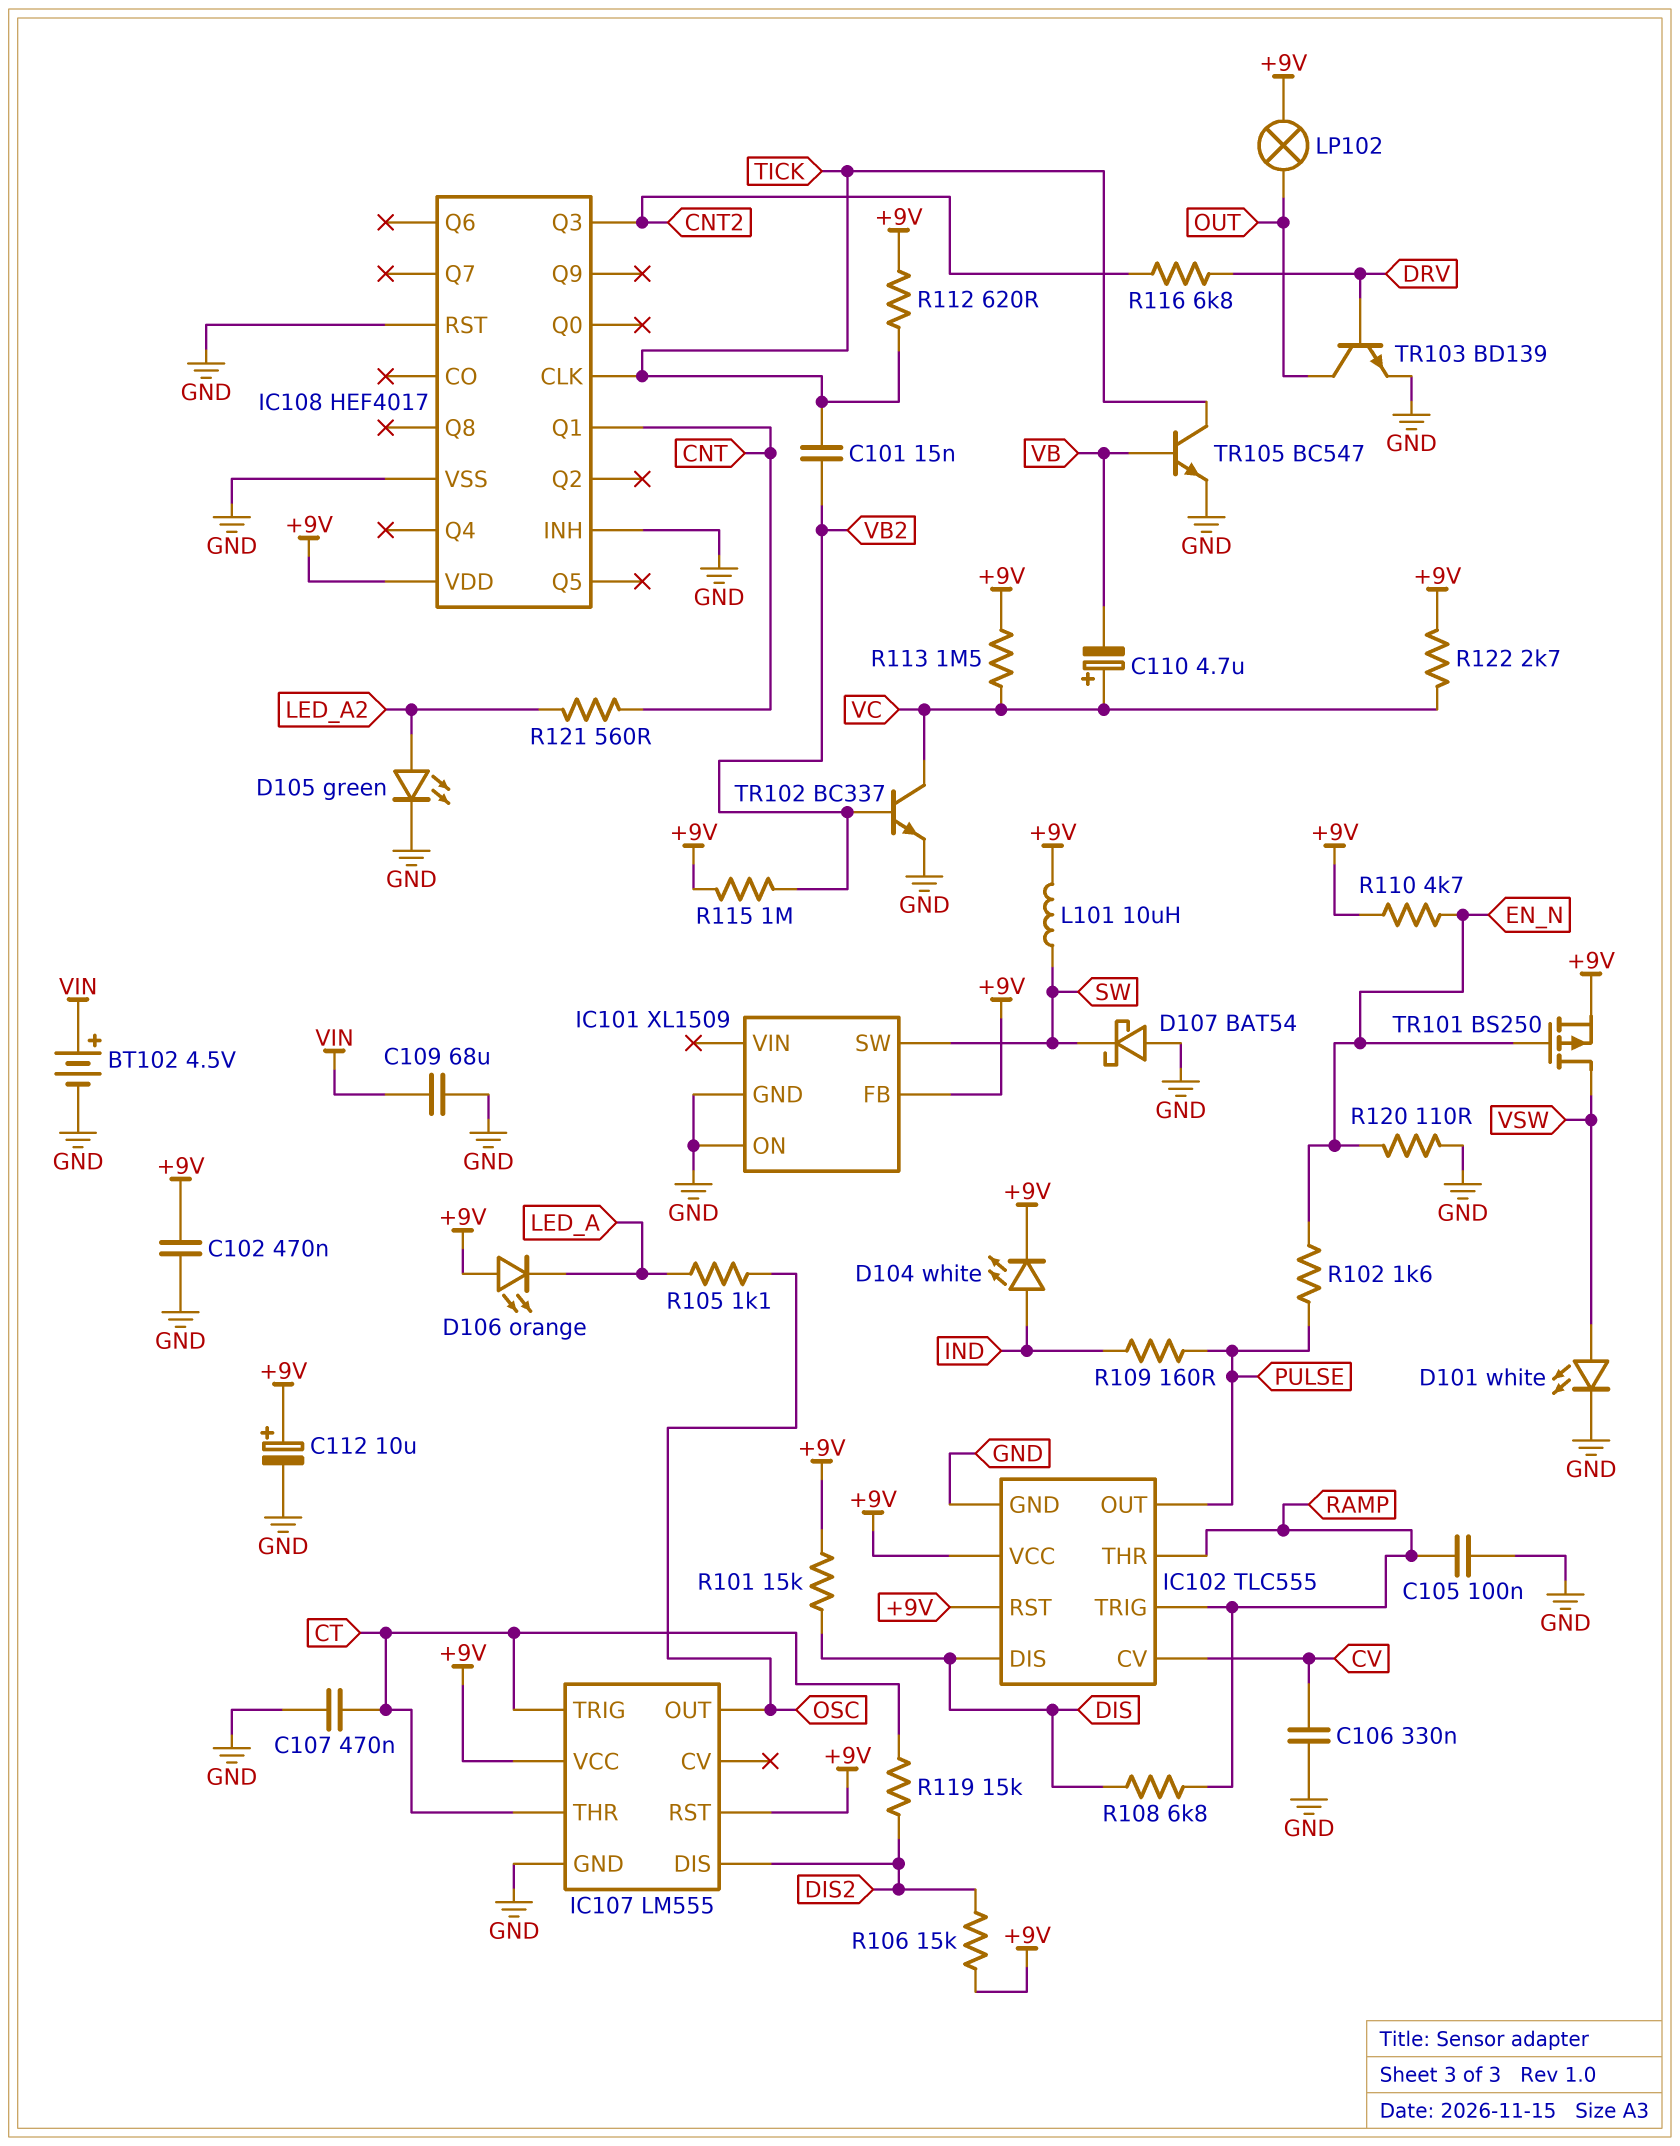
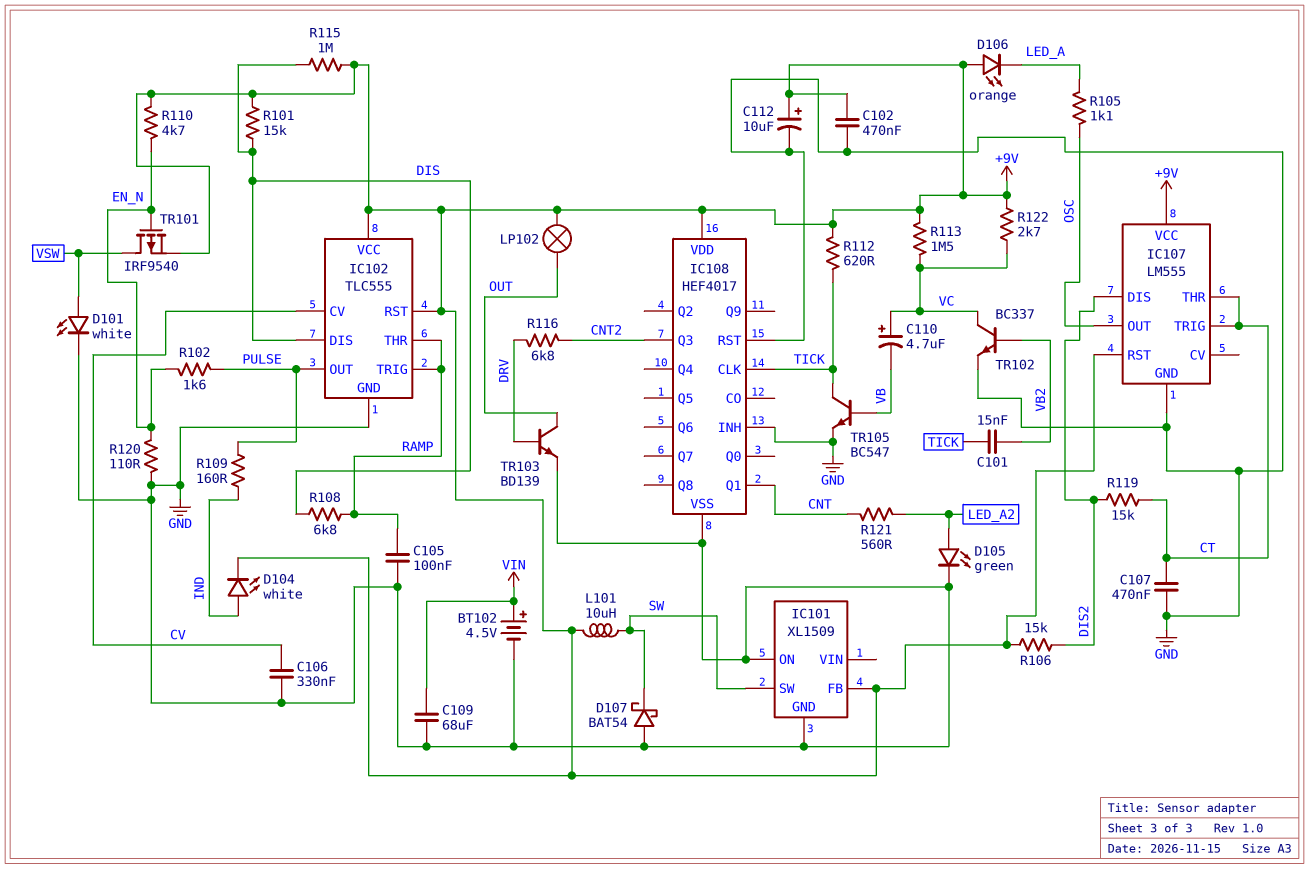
R115: 1M (+9V, VB2) -> 1M (+9V, DIS)
TR101: PMOS BS250 (G EN_N, D VSW, S +9V) -> PMOS IRF9540 (G EN_N, D VSW, S +9V)

